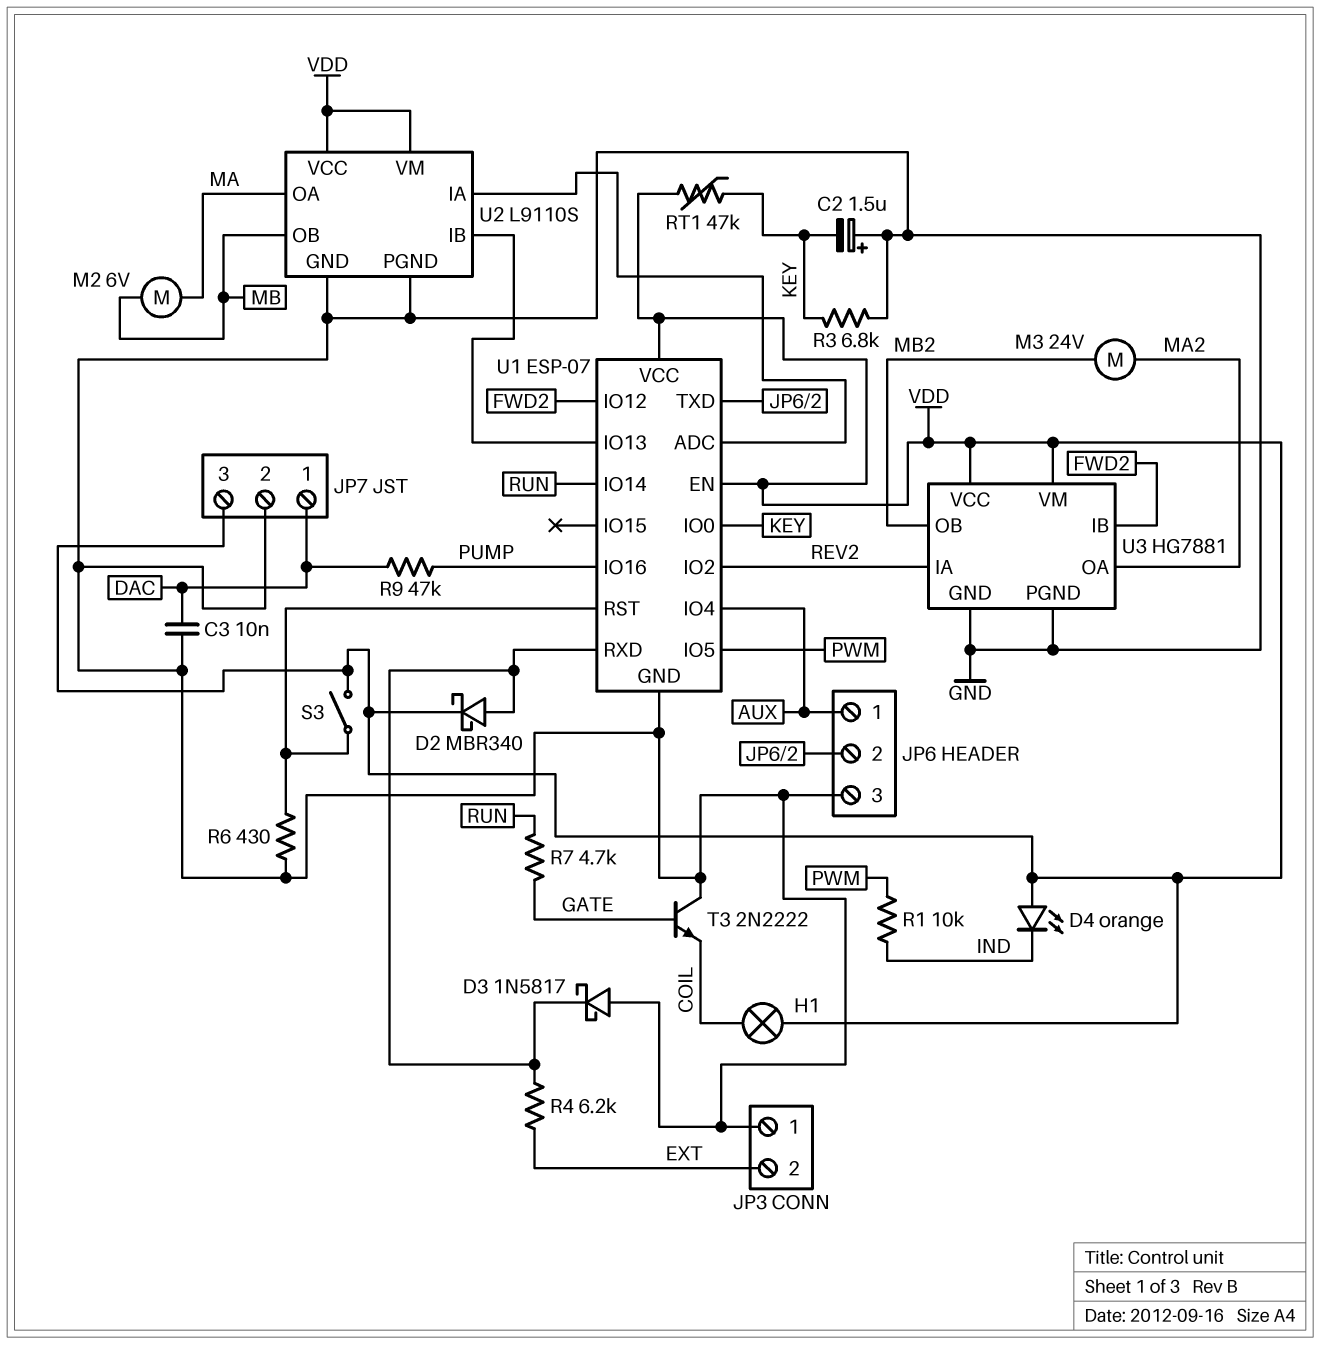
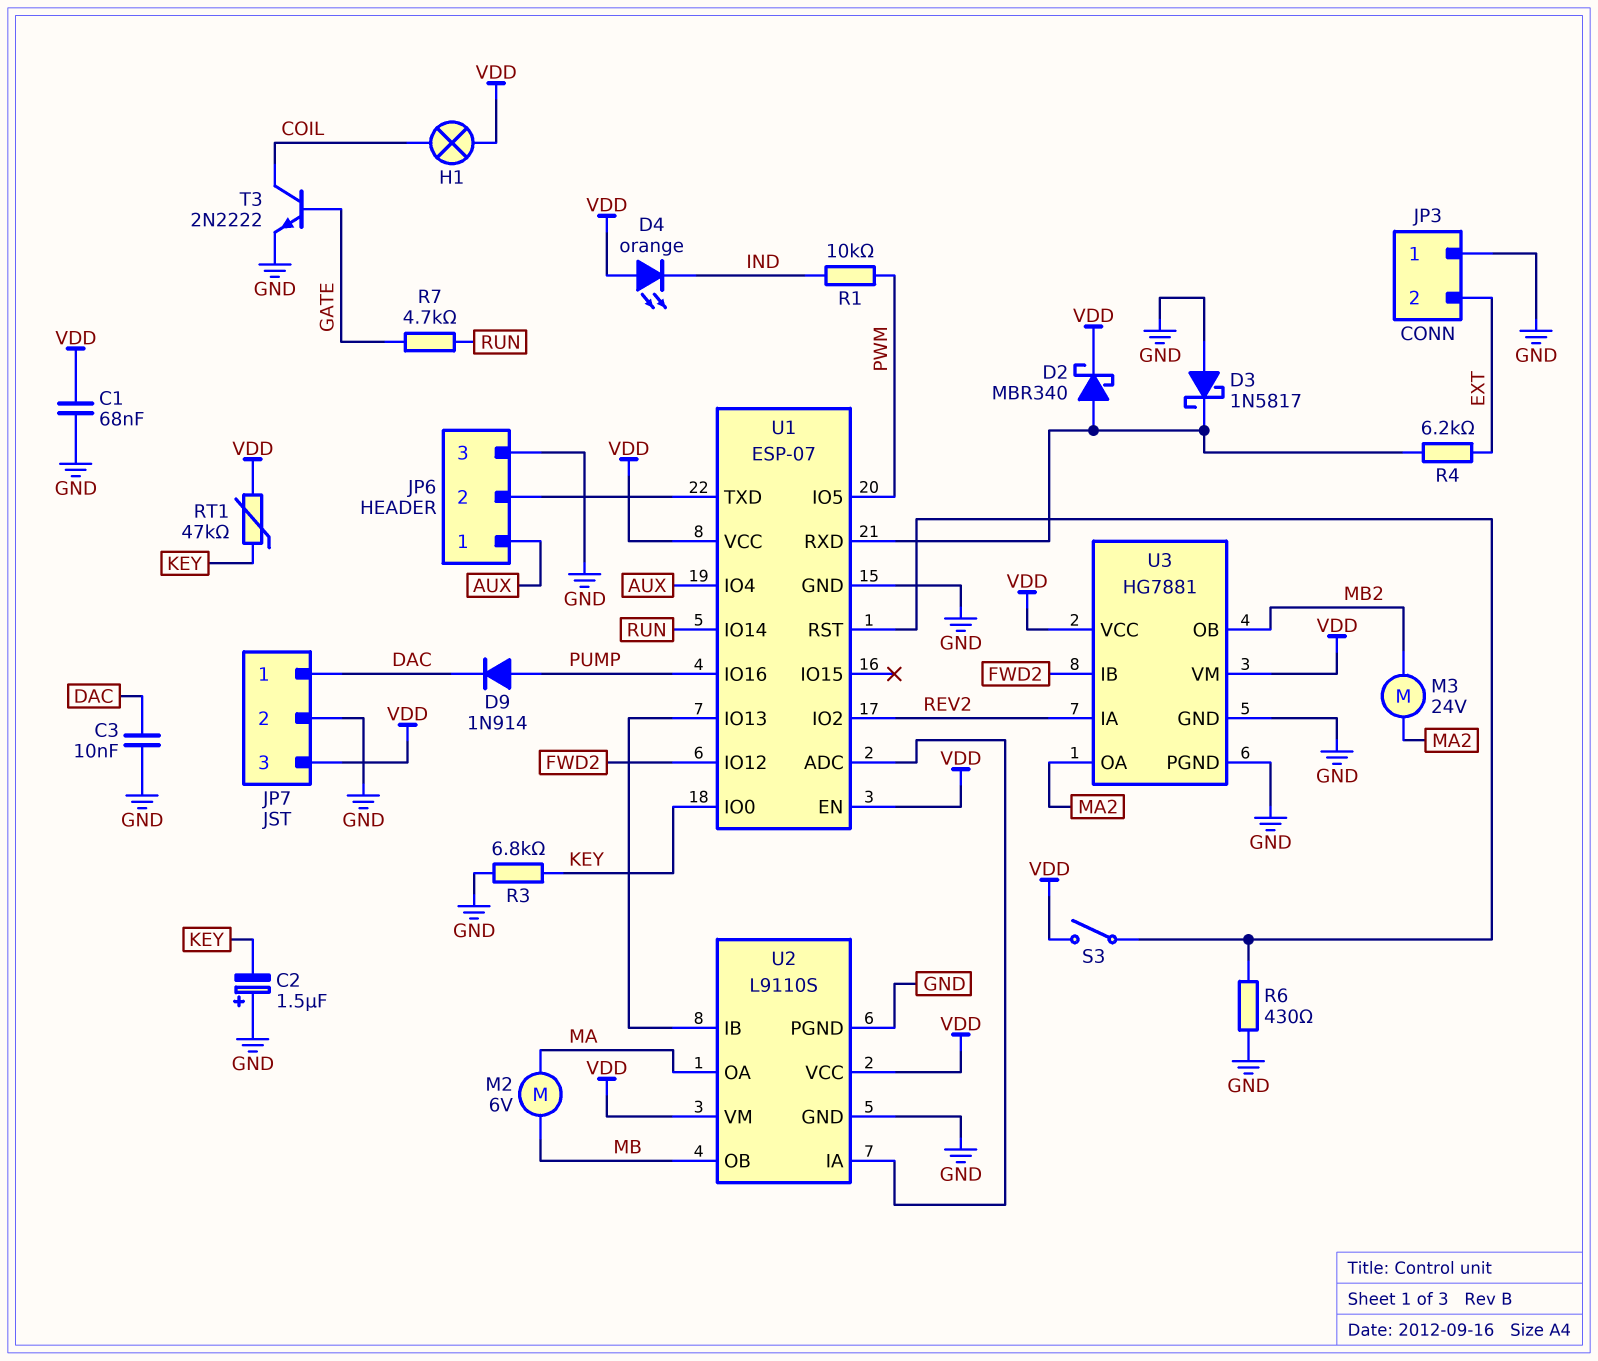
C1: none -> 68nF (GND, VDD)
D9: none -> diode 1N914 (A PUMP, K DAC)
R9: 47k (DAC, PUMP) -> none
T3: NPN 2N2222 (B GATE, C GND, E COIL) -> NPN 2N2222 (B GATE, C COIL, E GND)

